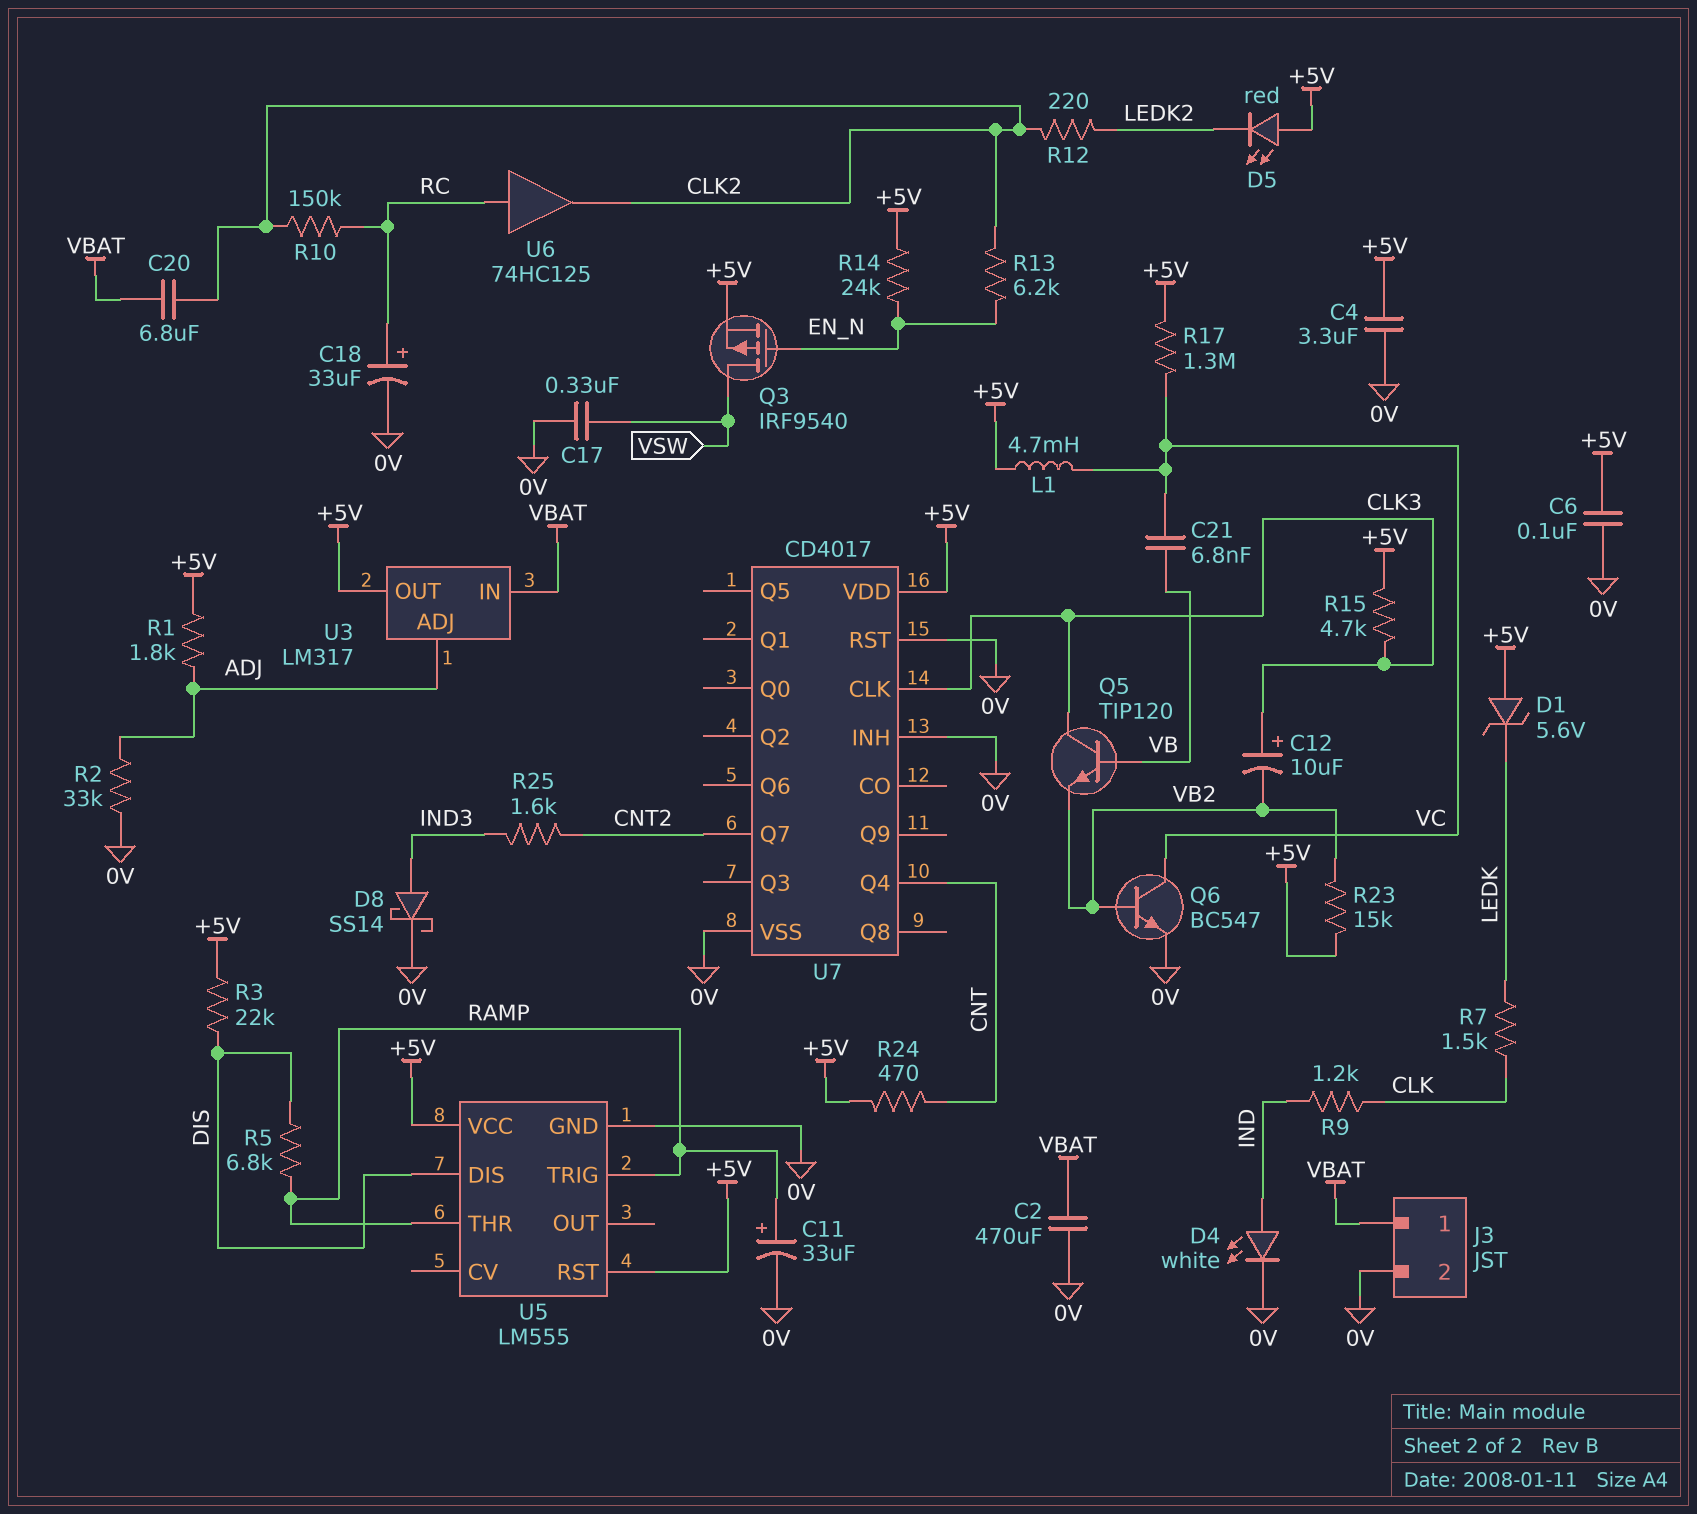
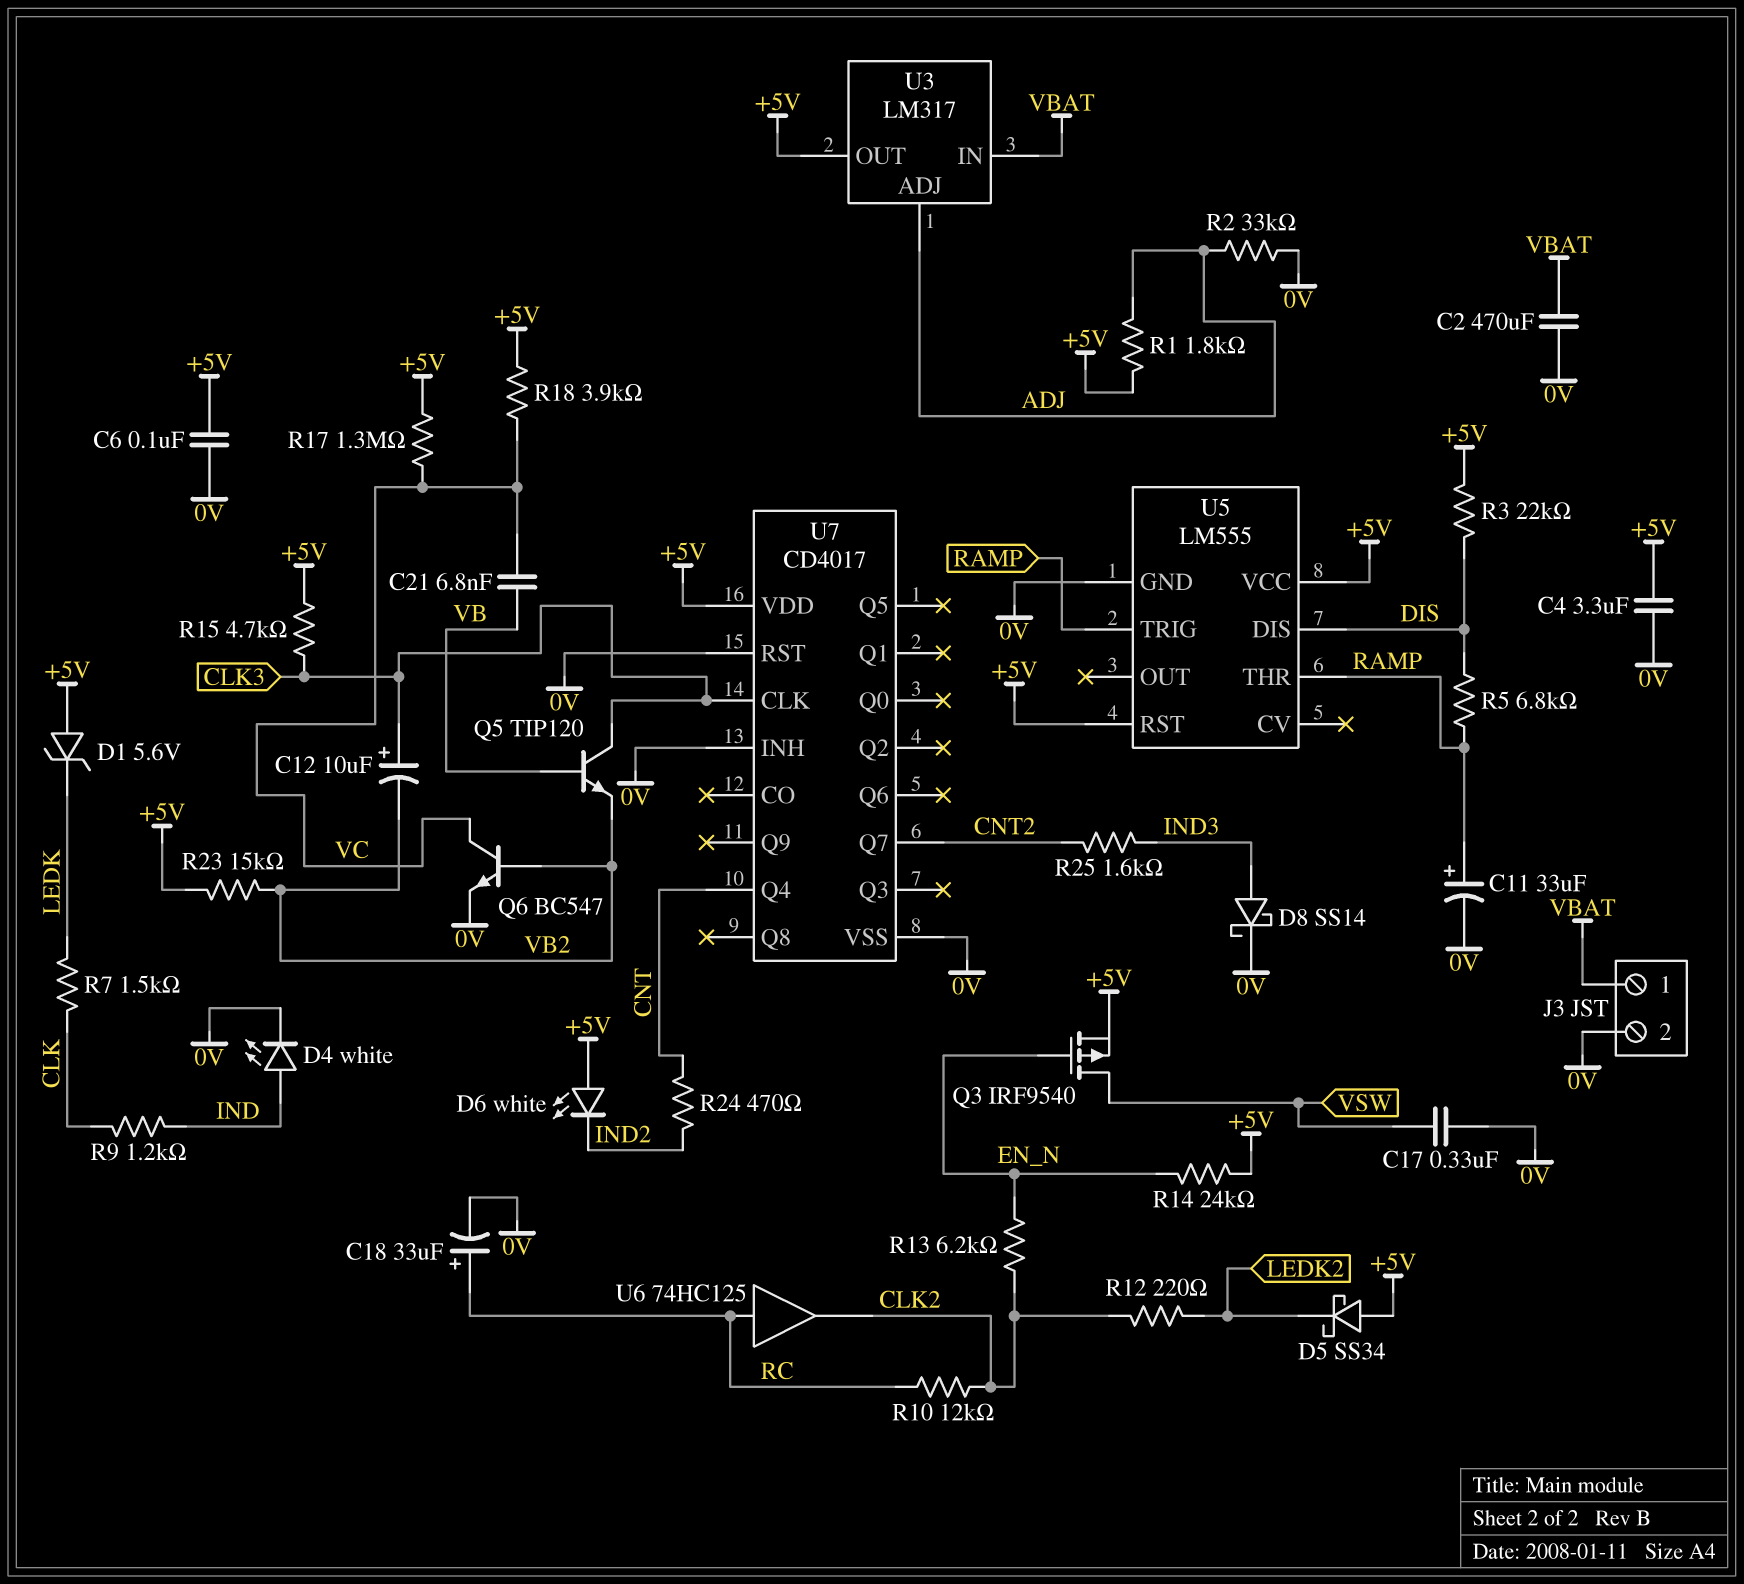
C20: 6.8uF (CLK2, VBAT) -> none
D5: LED red (A +5V, K LEDK2) -> schottky SS34 (A +5V, K LEDK2)
D6: none -> LED white (A +5V, K IND2)
L1: 4.7mH (+5V, VC) -> none
R10: 150k (CLK2, RC) -> 12k (CLK2, RC)
R18: none -> 3.9k (+5V, VC)
R24: 470 (+5V, CNT) -> 470 (CNT, IND2)

